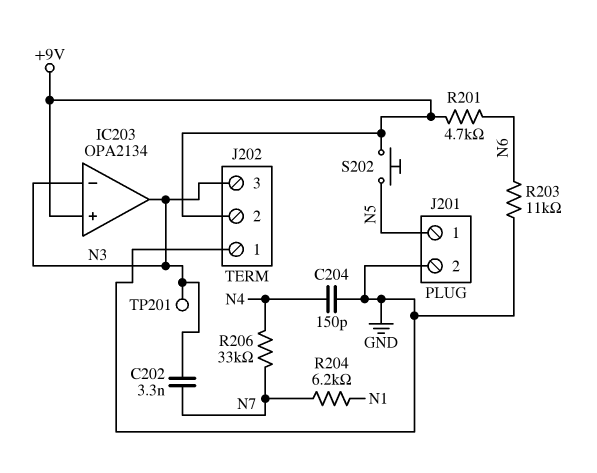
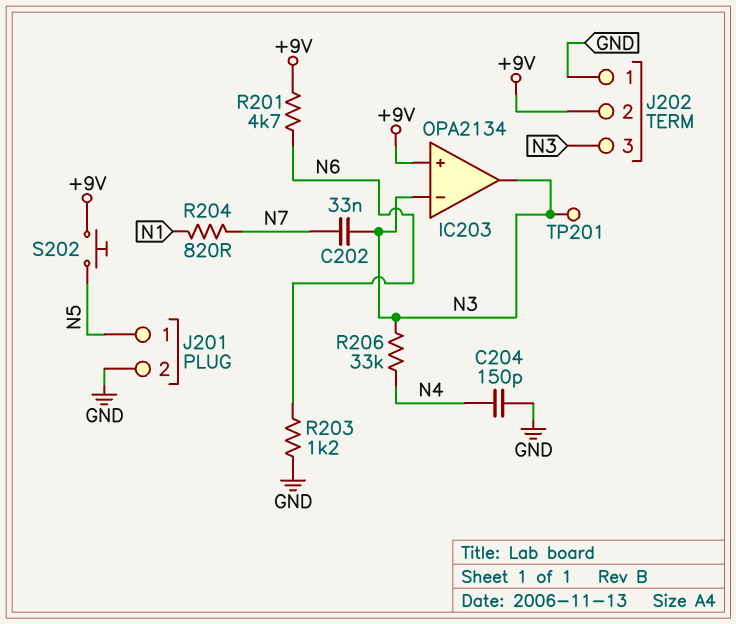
C202: 3.3nF (N3, N7) -> 33nF (N3, N7)
R203: 11k (GND, N6) -> 1.2k (GND, N6)
R204: 6.2k (N1, N7) -> 820 (N1, N7)
R206: 33k (N4, N7) -> 33k (N3, N4)

